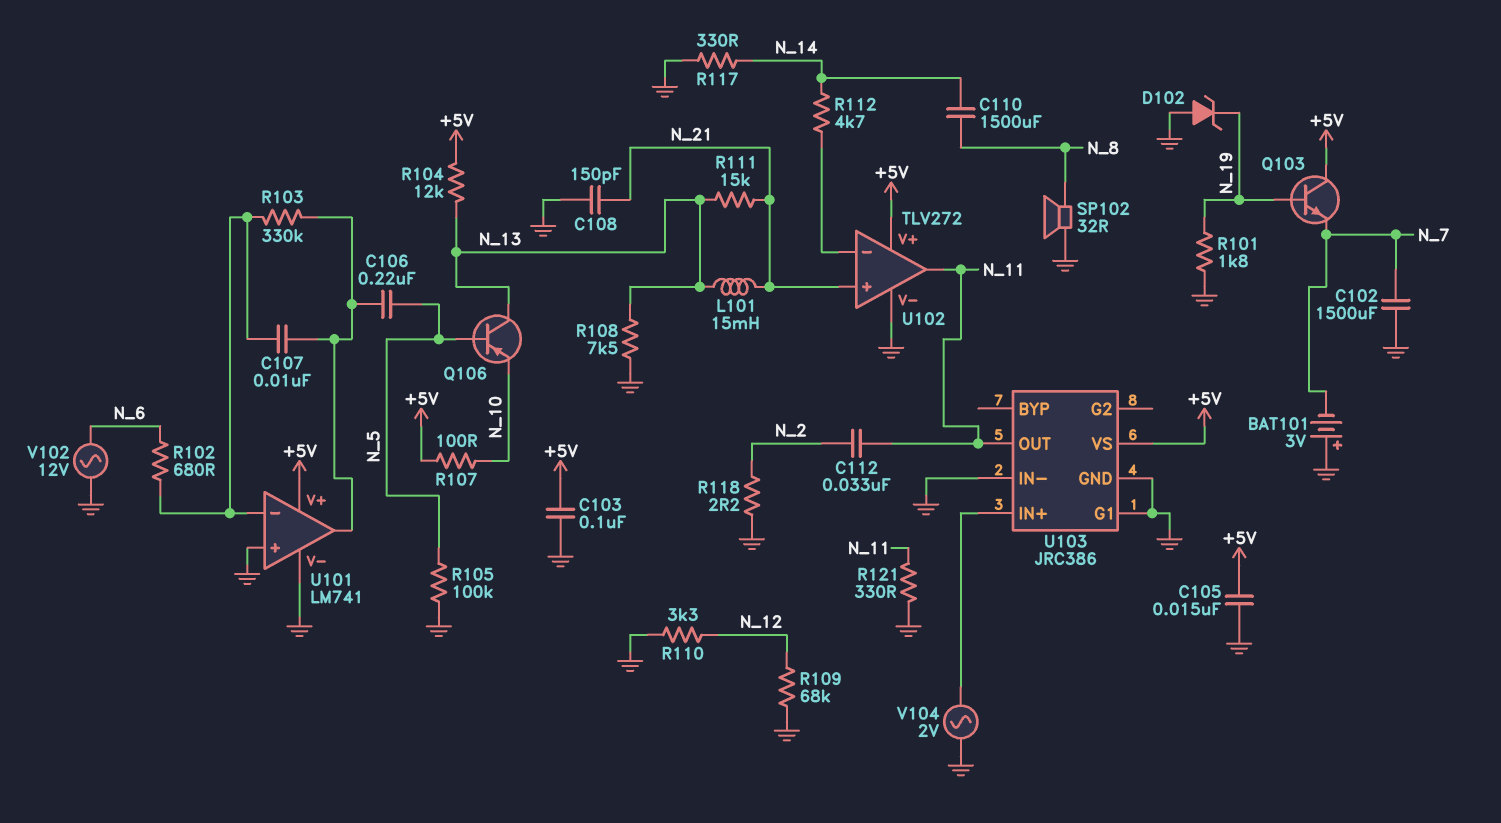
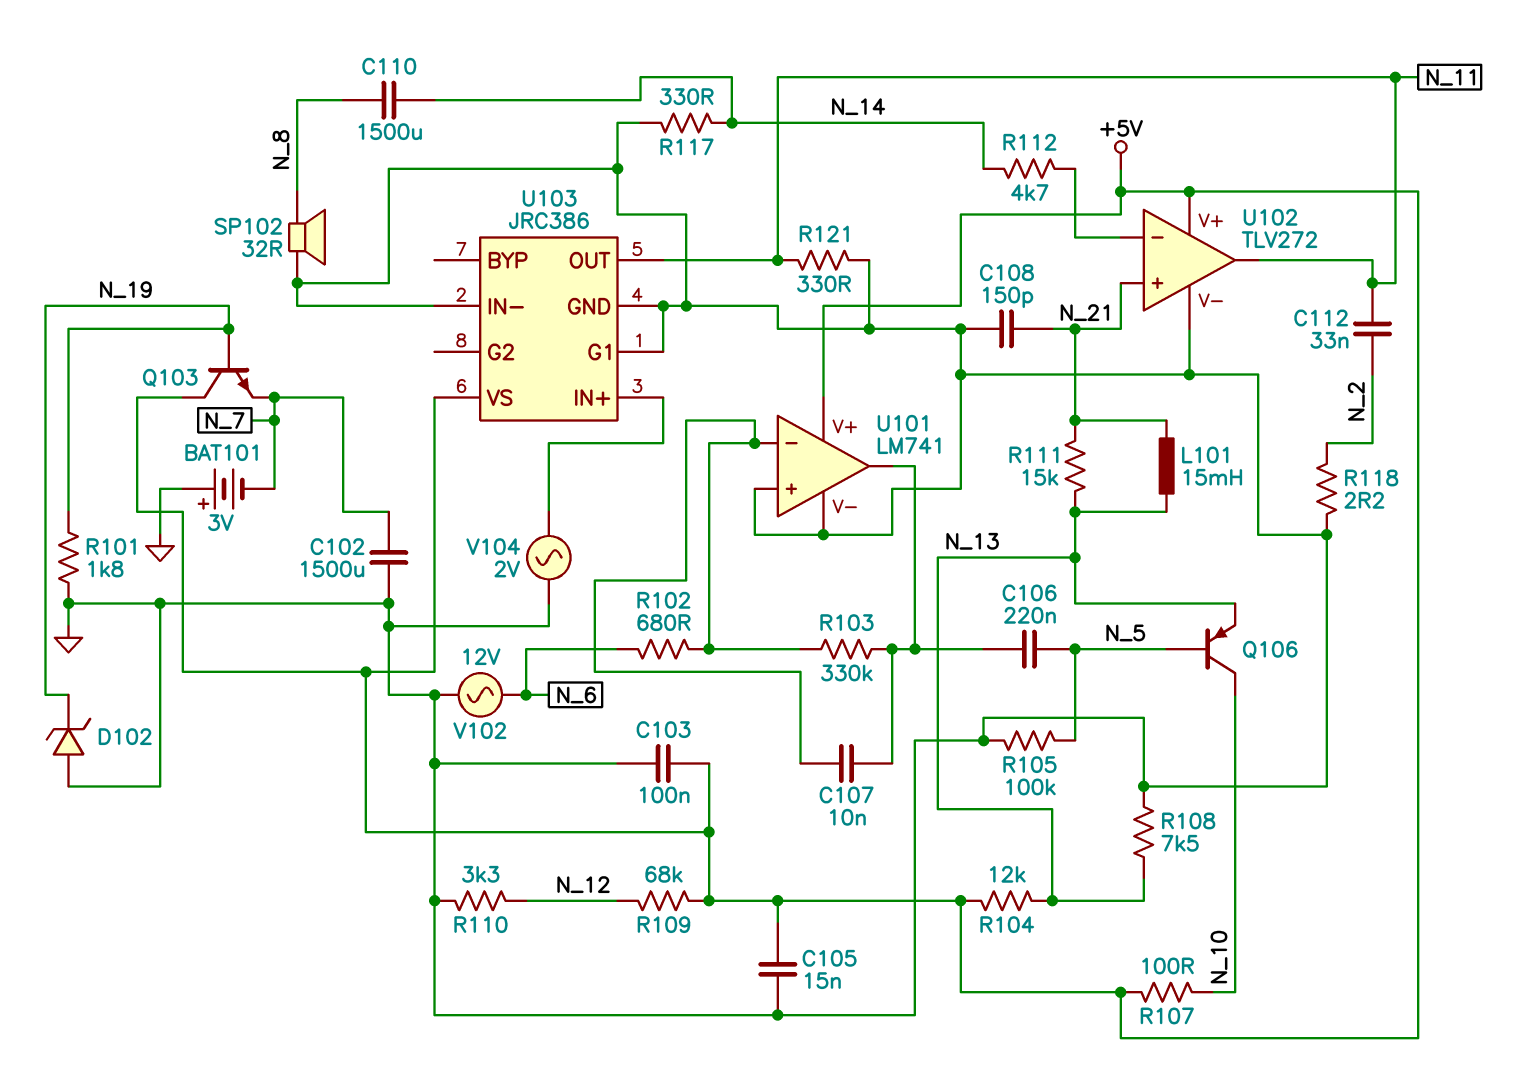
Q106: PNP (B N_5, C N_13, E N_10) -> PNP (B N_5, C N_10, E N_13)
R109: 68k (GND, N_12) -> 68k (+5V, N_12)

